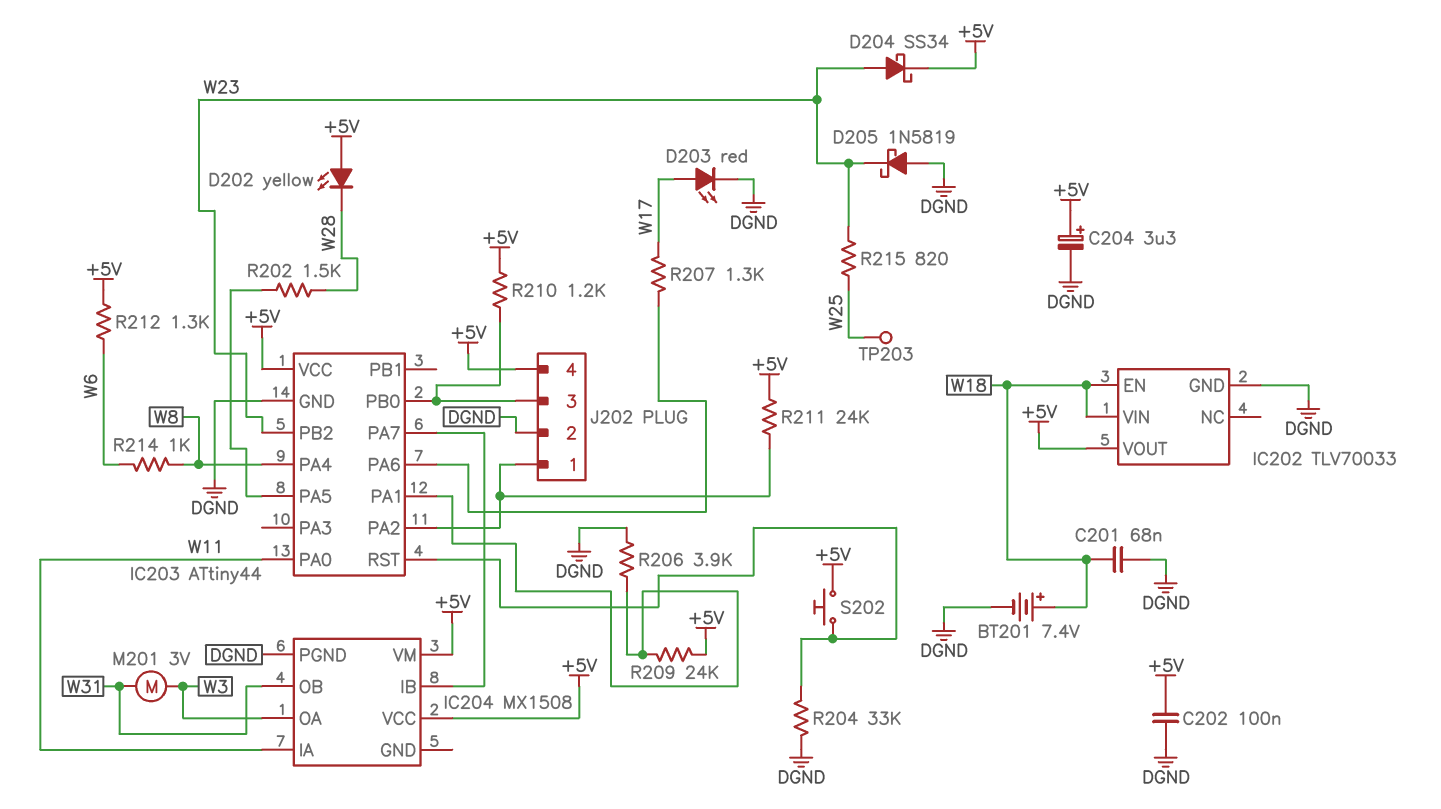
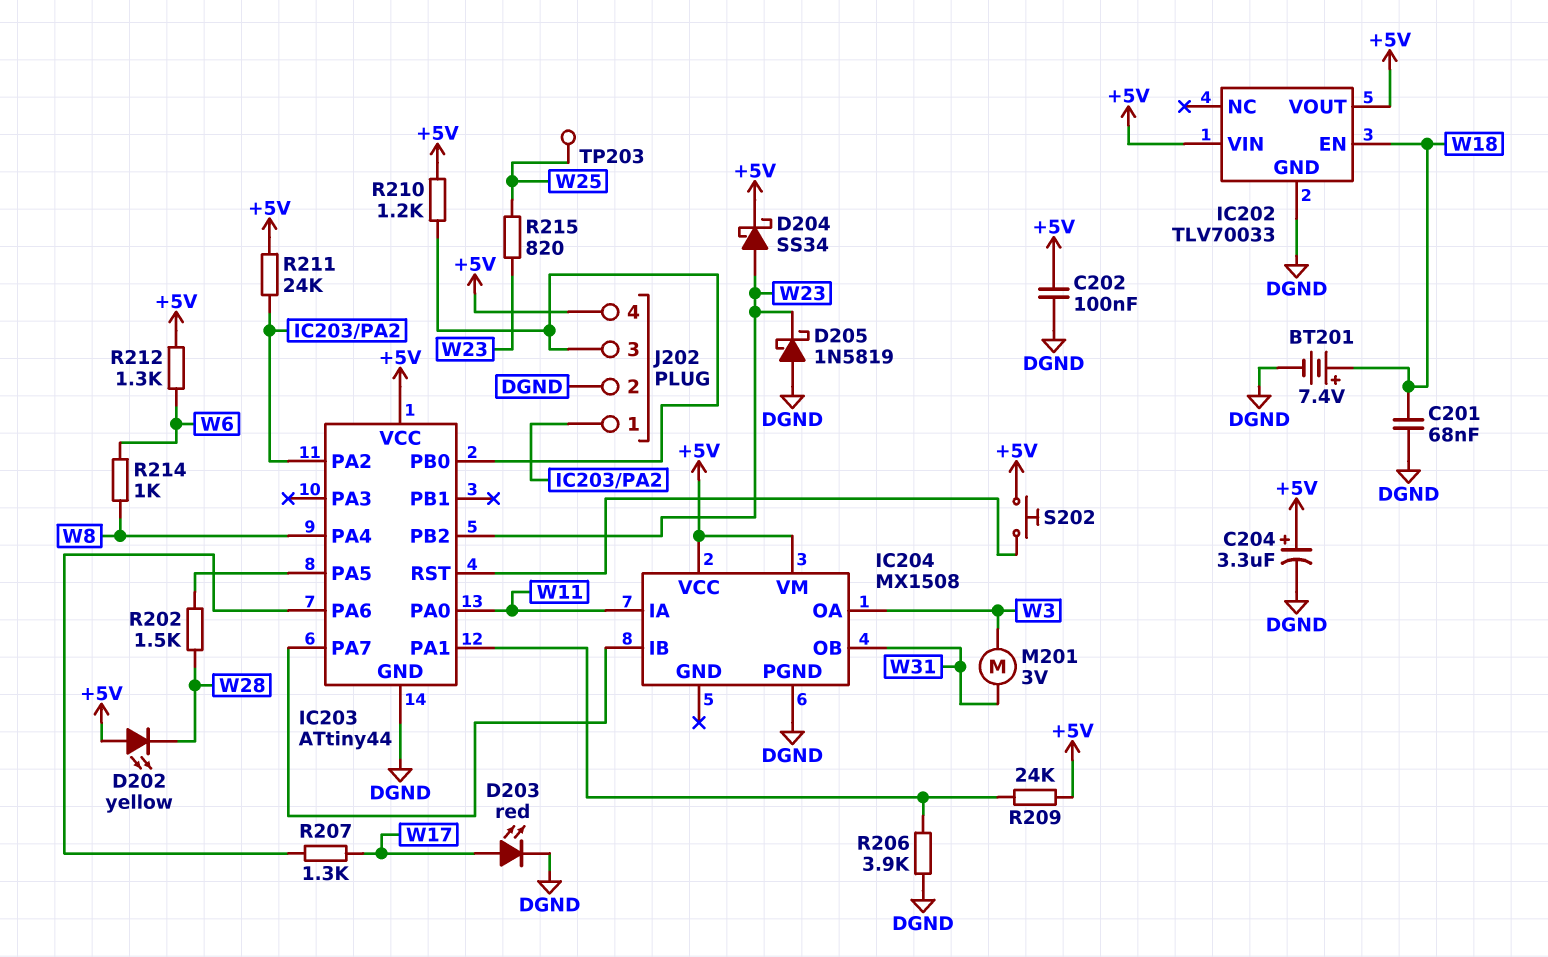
IC202 pin VIN: W18 -> +5V
R204: 33k (DGND, IC203/RST) -> none

